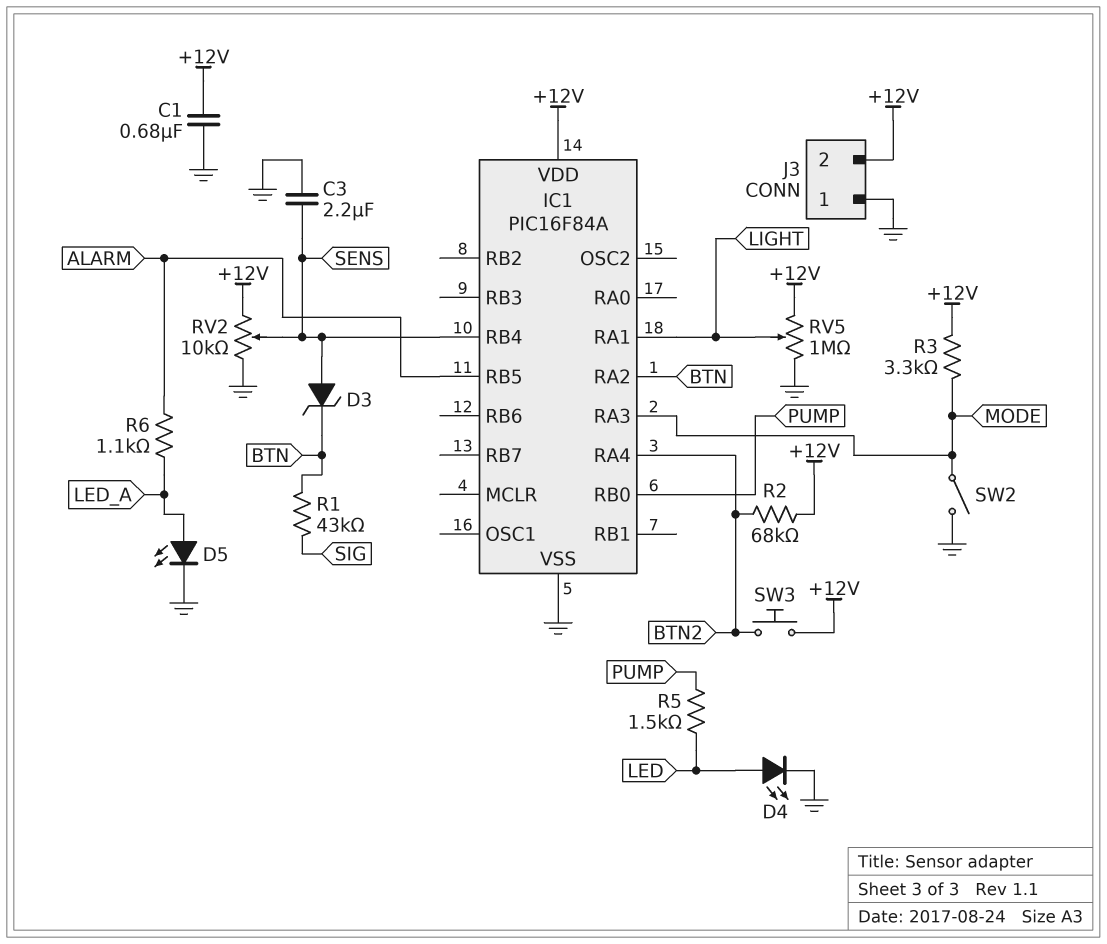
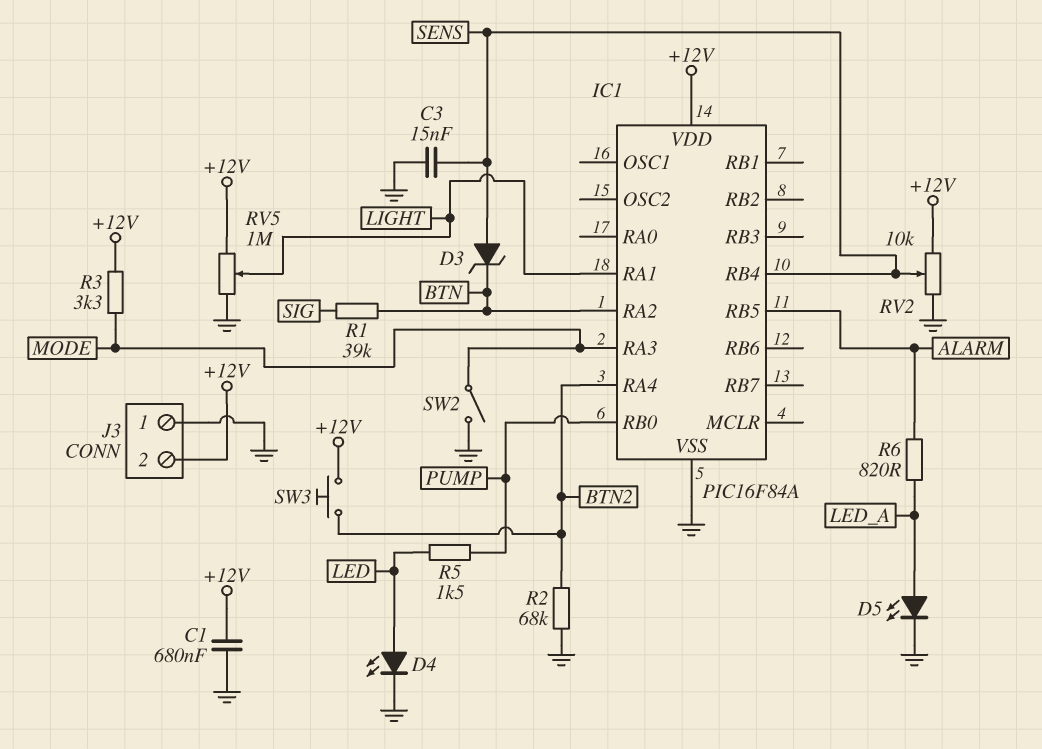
C3: 2.2uF (GND, SENS) -> 15nF (GND, SENS)
R1: 43k (BTN, SIG) -> 39k (BTN, SIG)
R2: 68k (+12V, BTN2) -> 68k (BTN2, GND)
R6: 1.1k (ALARM, LED_A) -> 820 (ALARM, LED_A)

